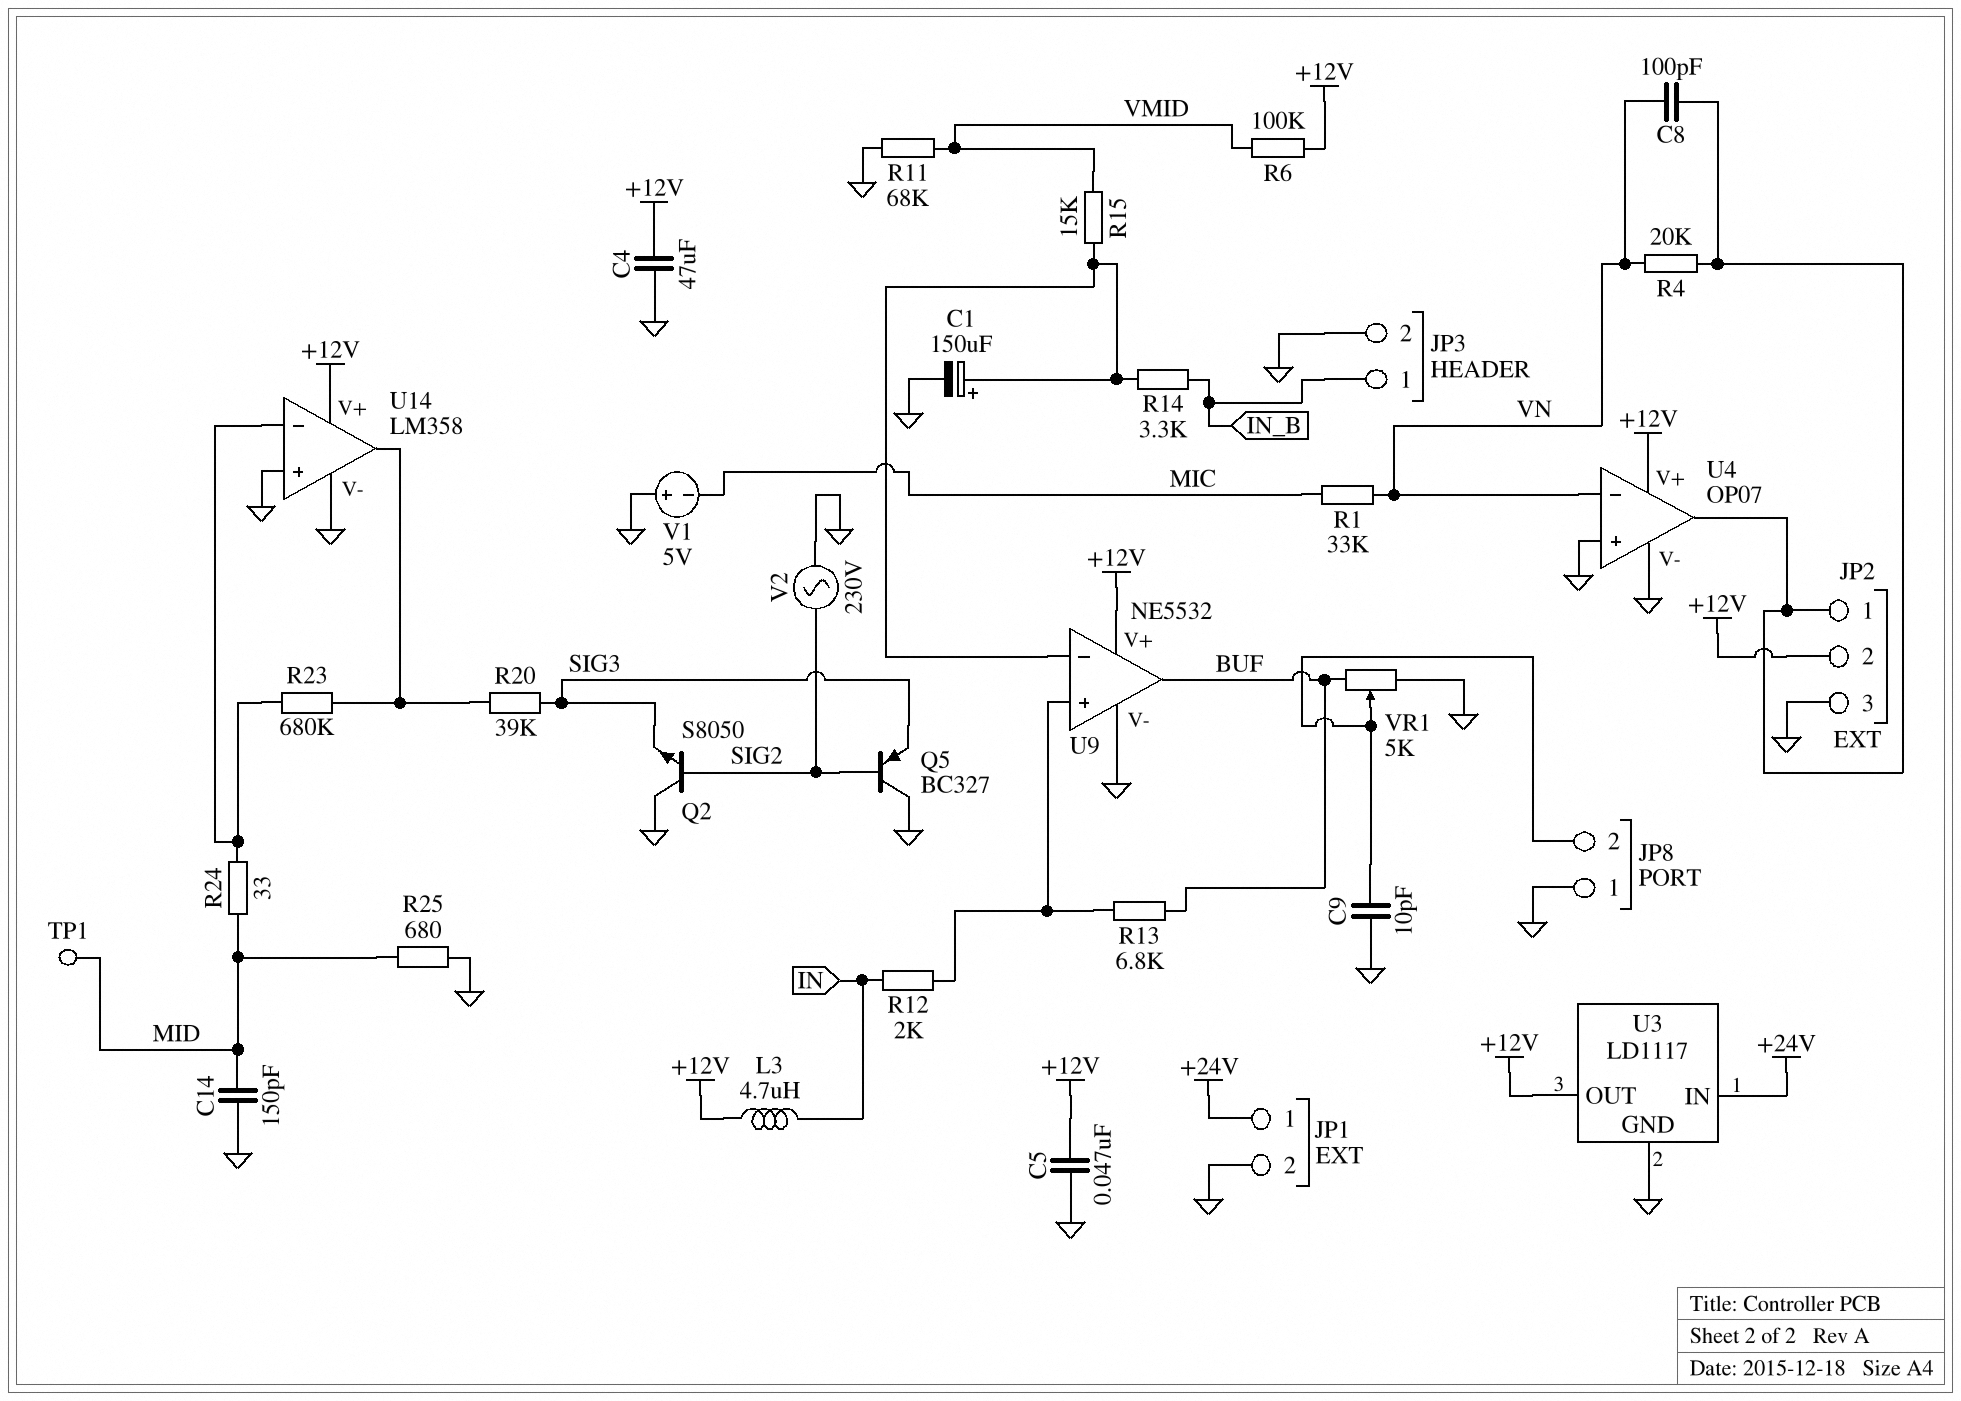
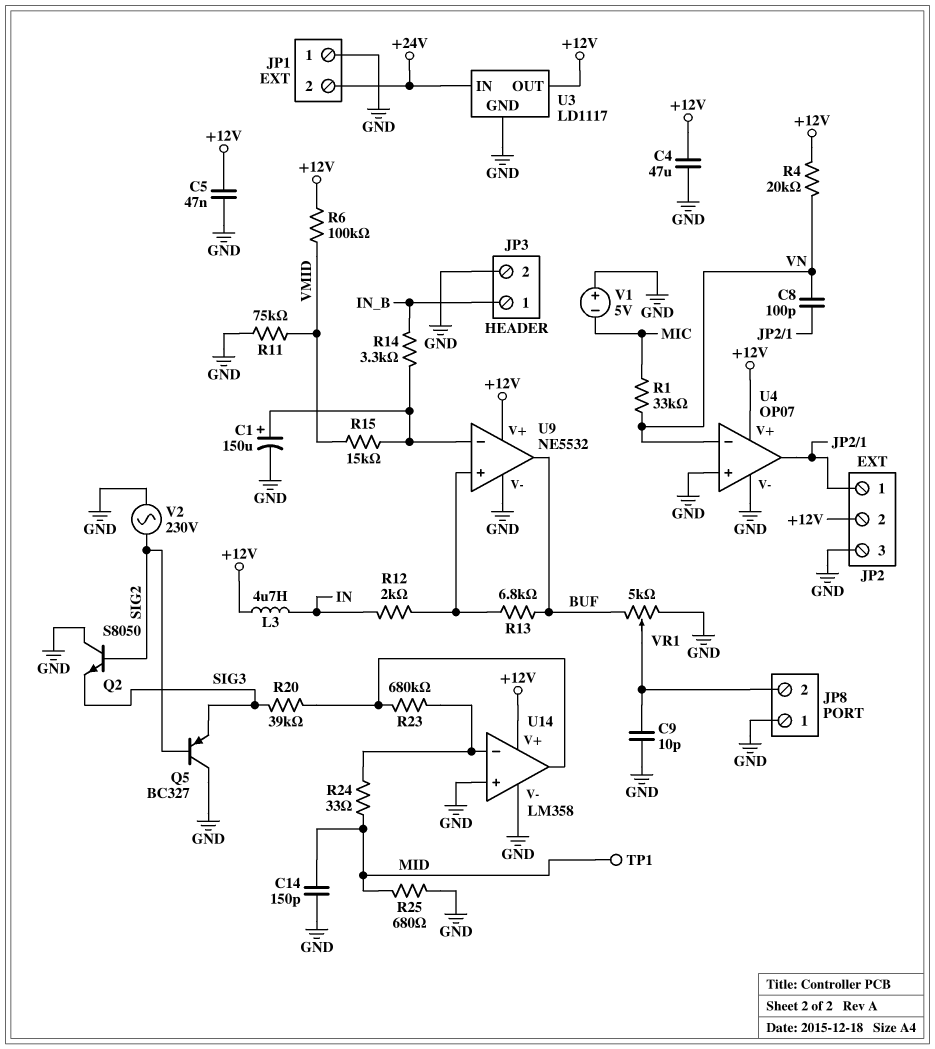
JP1 pin 1: +24V -> GND
JP1 pin 2: GND -> +24V
R4: 20k (JP2/1, VN) -> 20k (+12V, VN)
R11: 68k (GND, VMID) -> 75k (GND, VMID)

